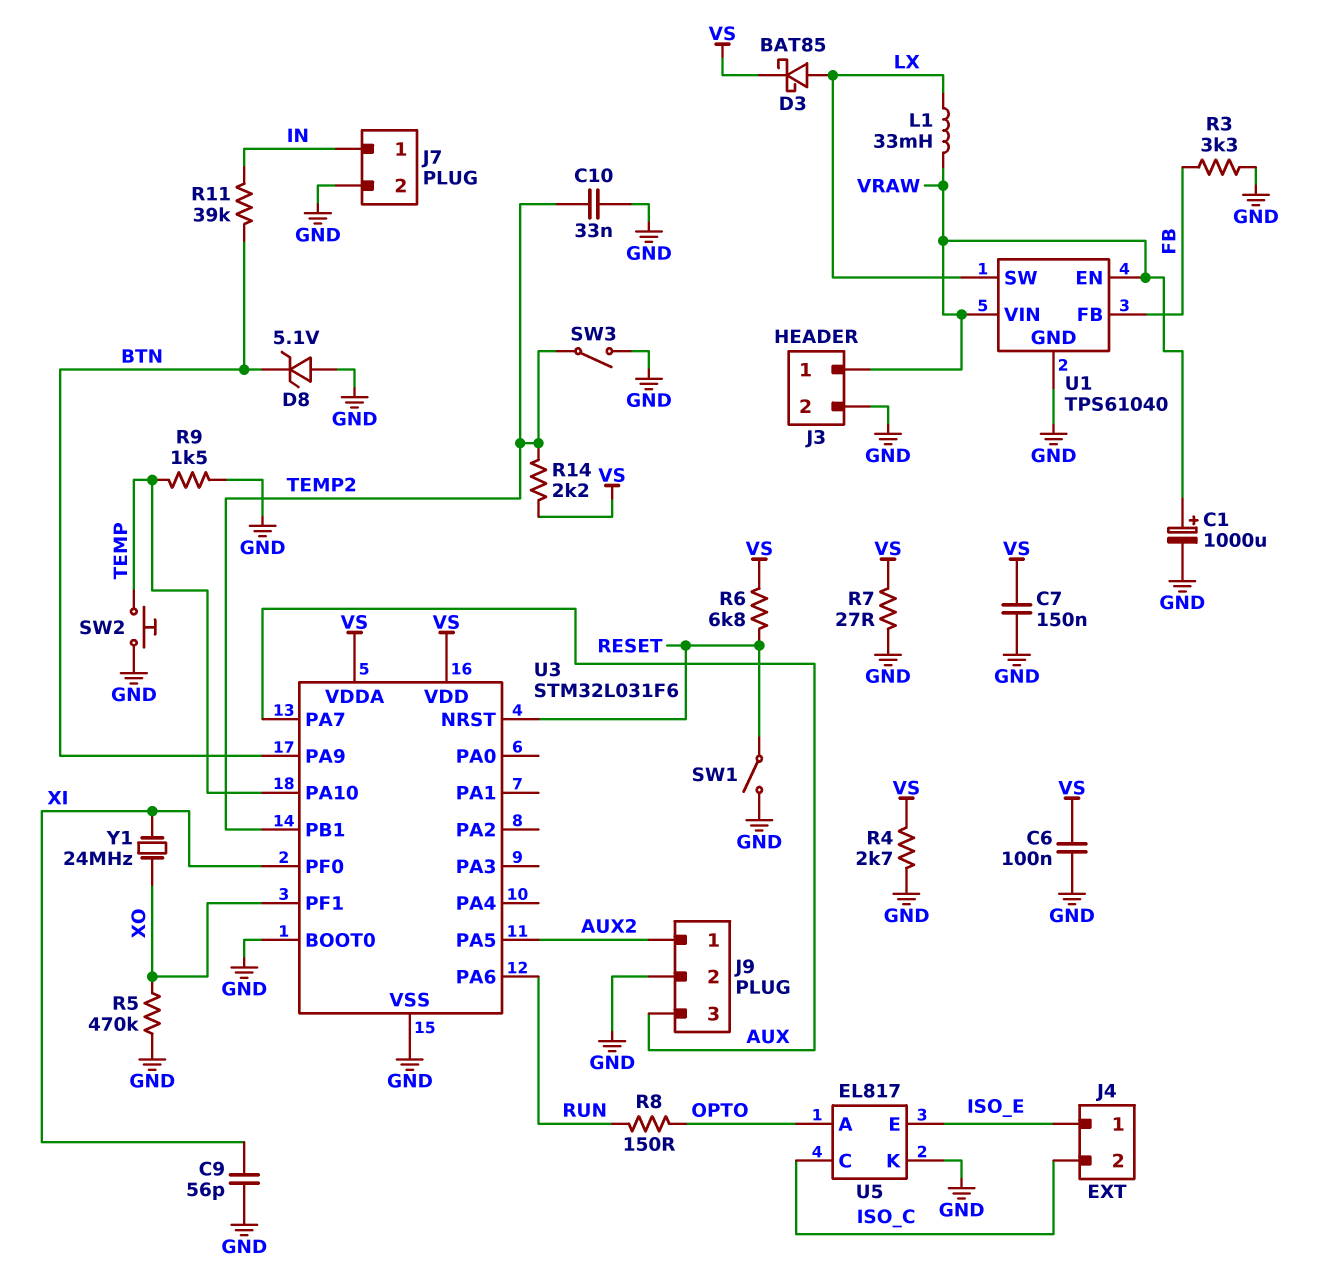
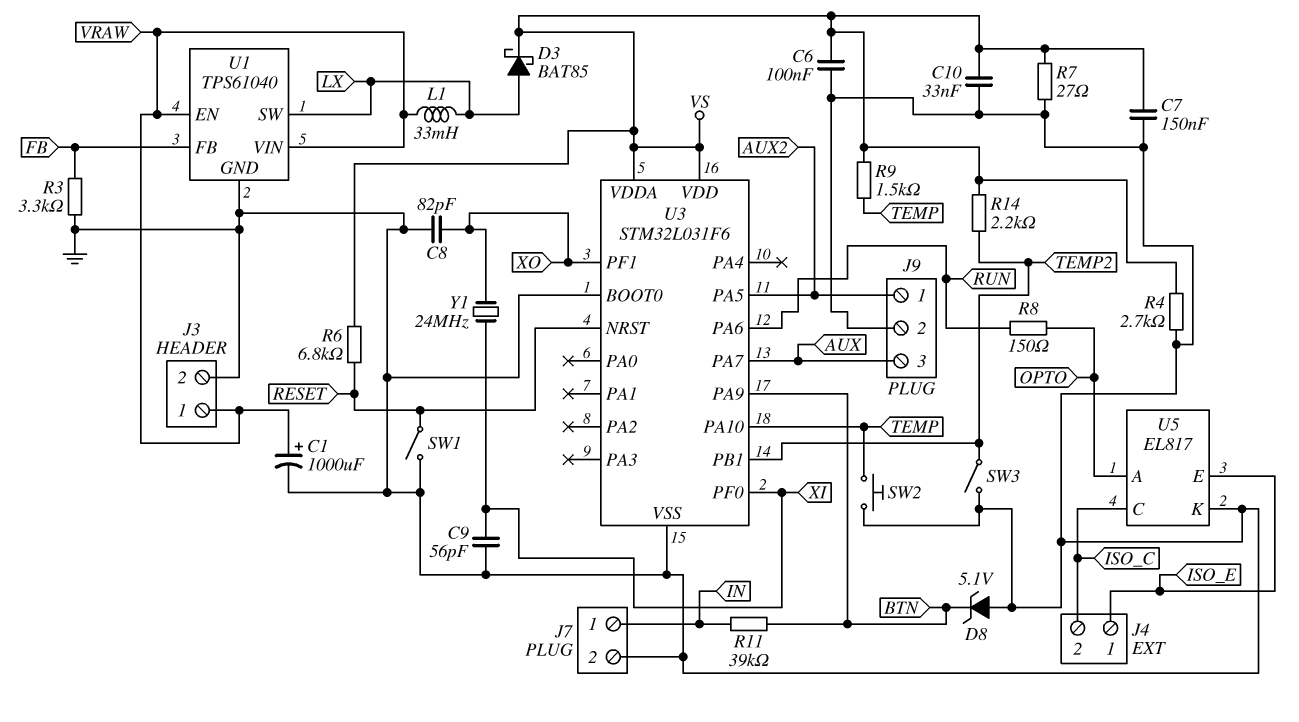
C8: none -> 82pF (GND, XO)
C10: 33nF (GND, TEMP2) -> 33nF (GND, VS)
R5: 470k (GND, XO) -> none
R9: 1.5k (GND, TEMP) -> 1.5k (TEMP, VS)

